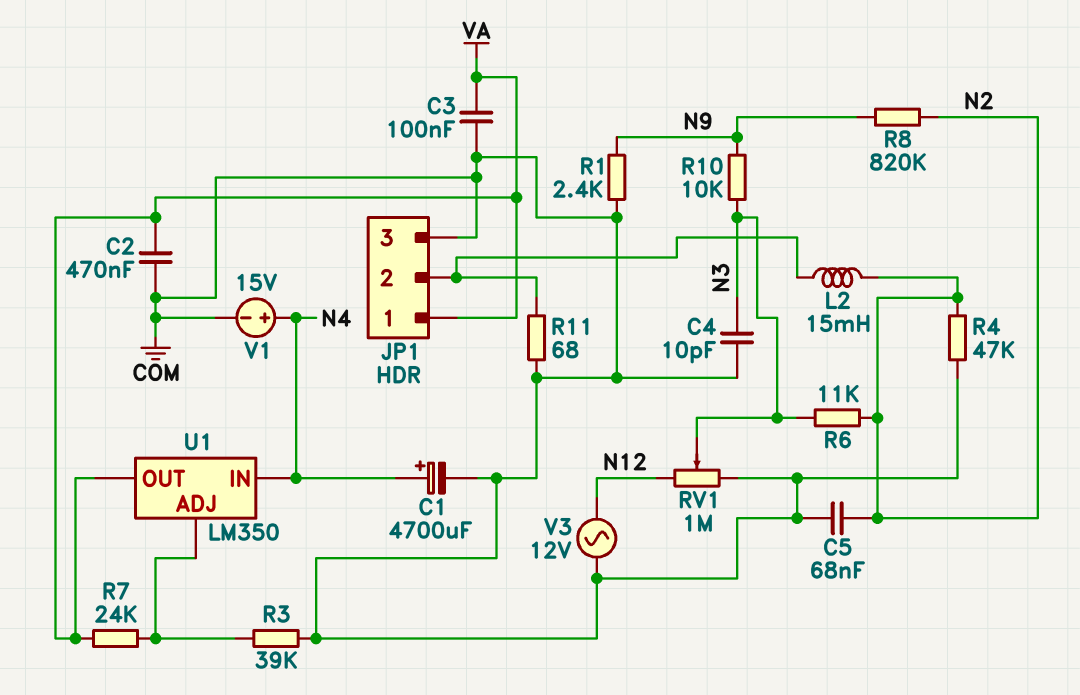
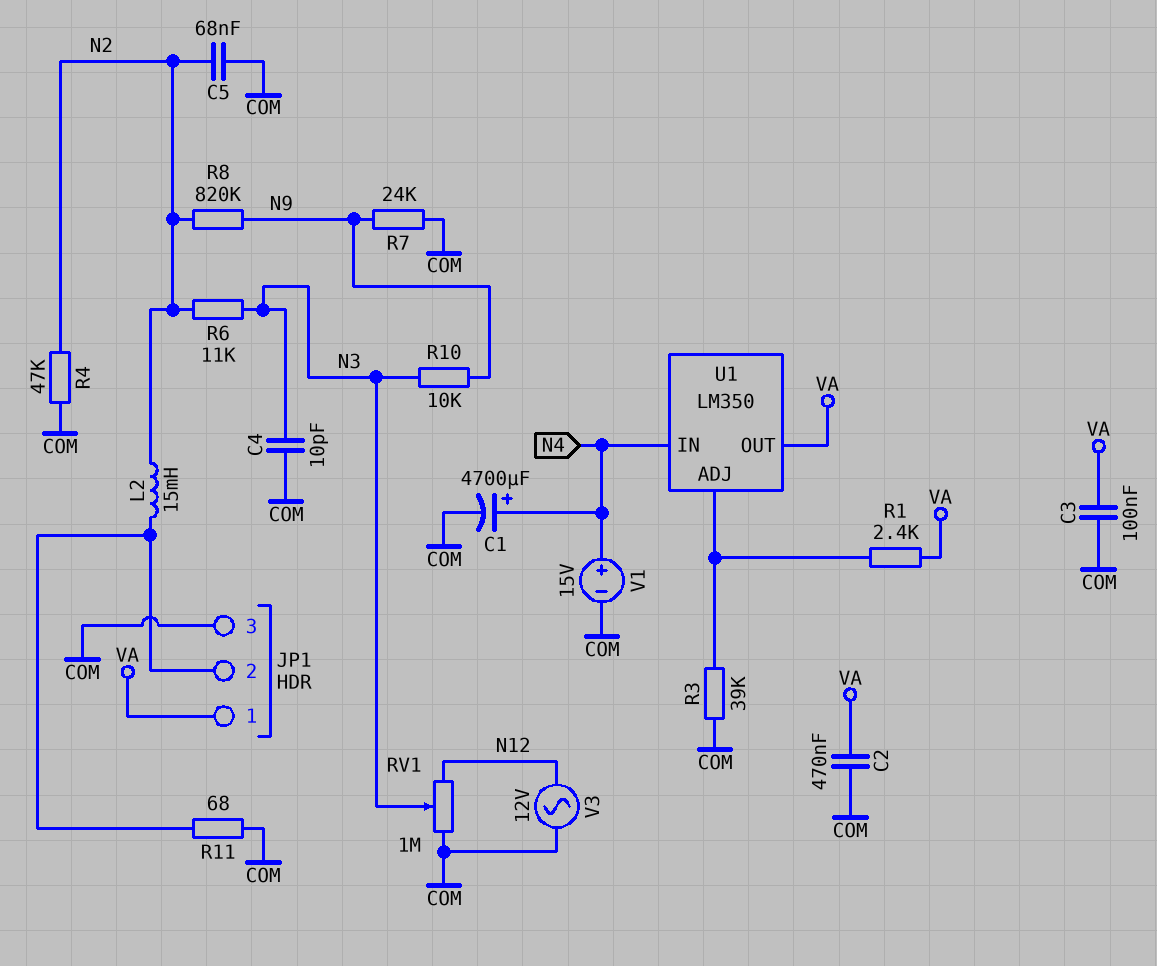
R1: 2.4k (COM, N9) -> 2.4k (U1/ADJ, VA)
R7: 24k (U1/ADJ, VA) -> 24k (COM, N9)

